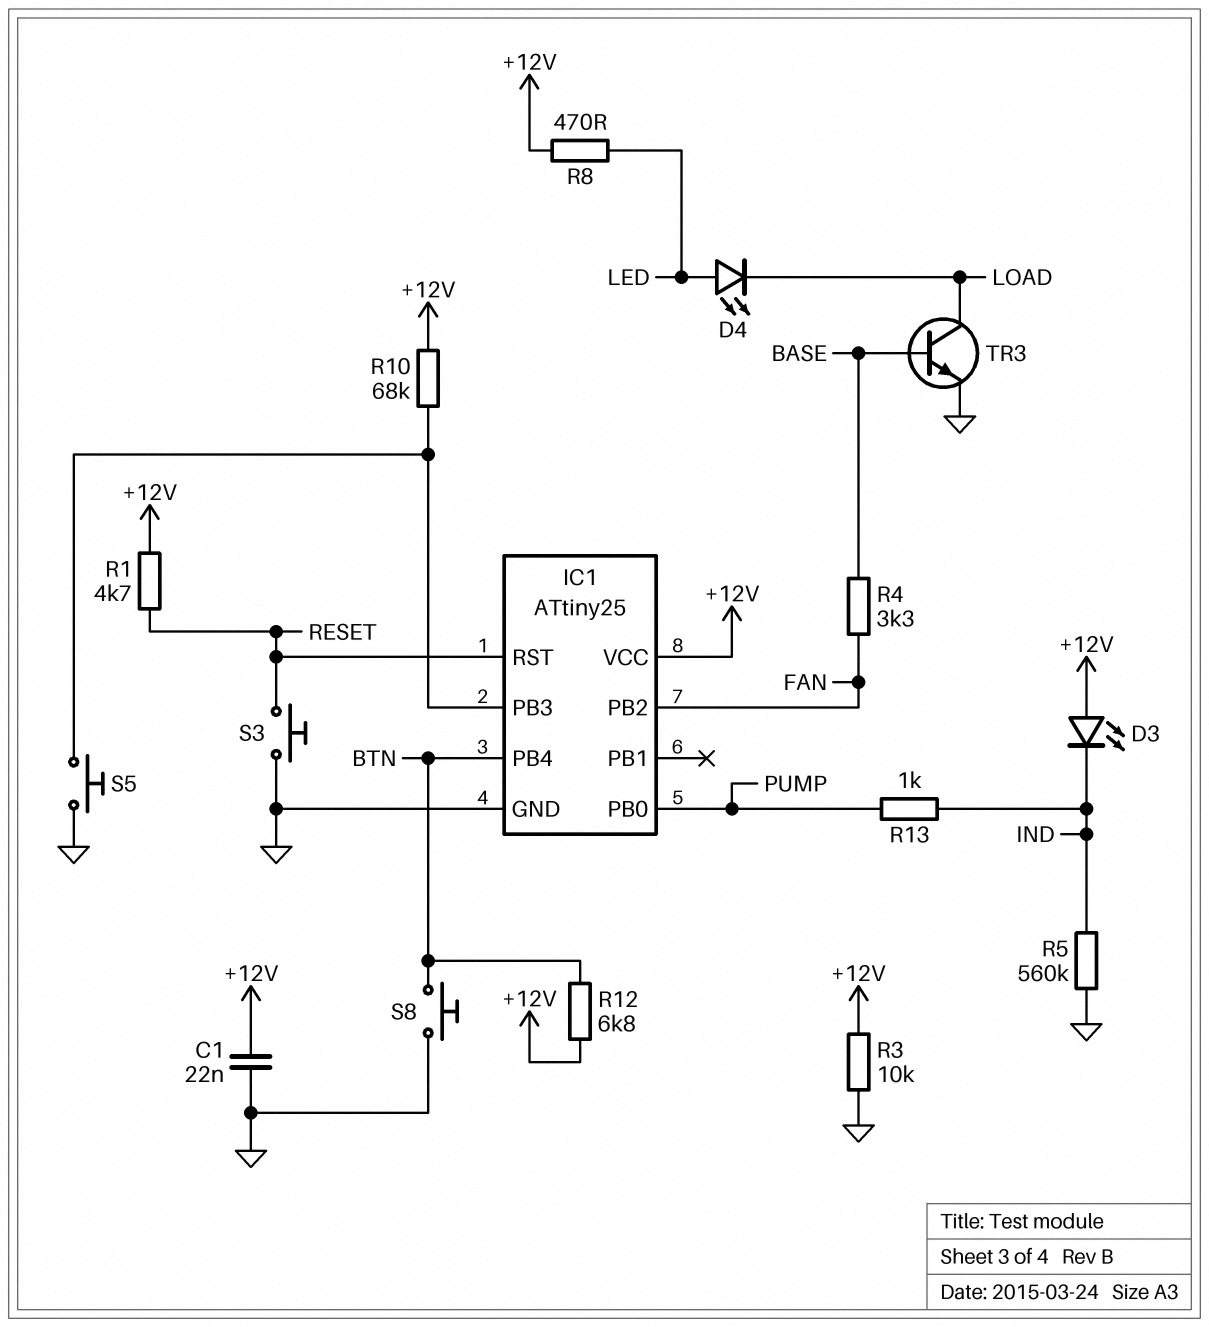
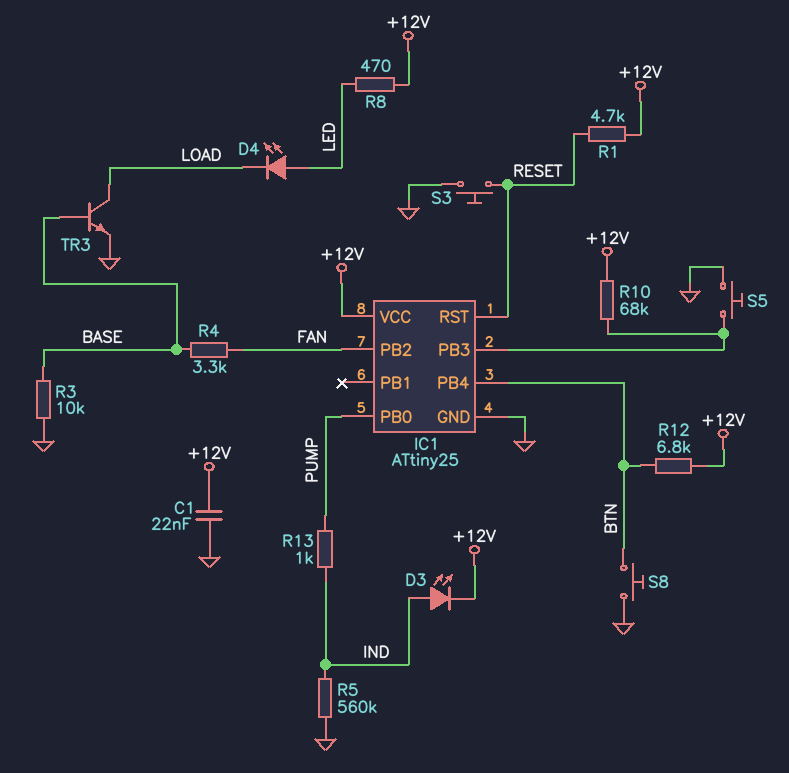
D3: LED (A +12V, K IND) -> LED (A IND, K +12V)
R3: 10k (+12V, GND) -> 10k (BASE, GND)

